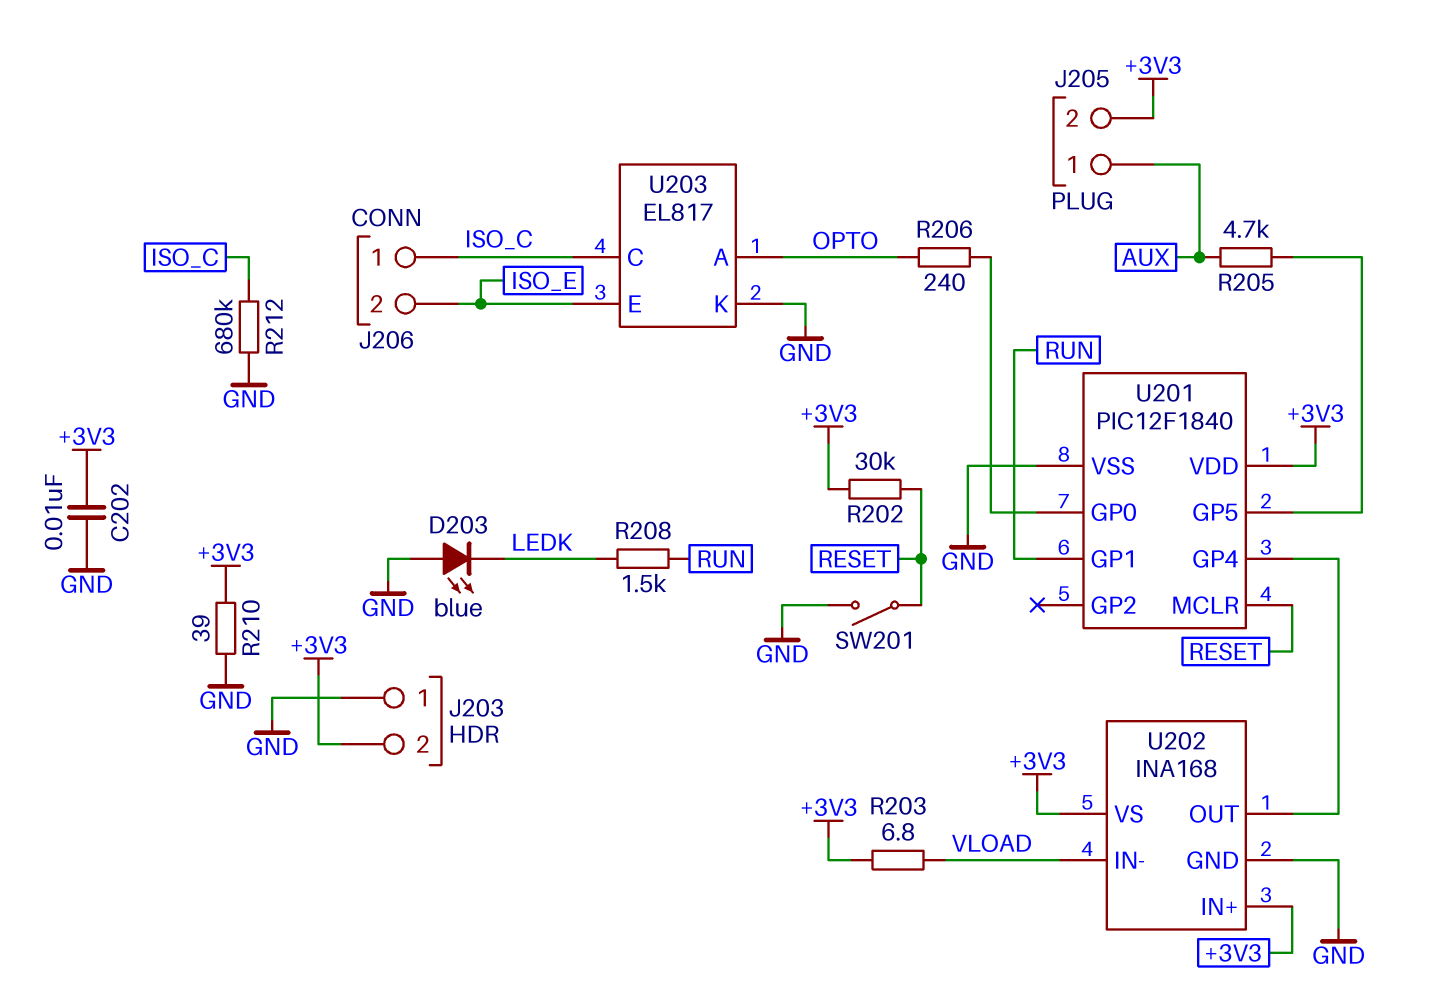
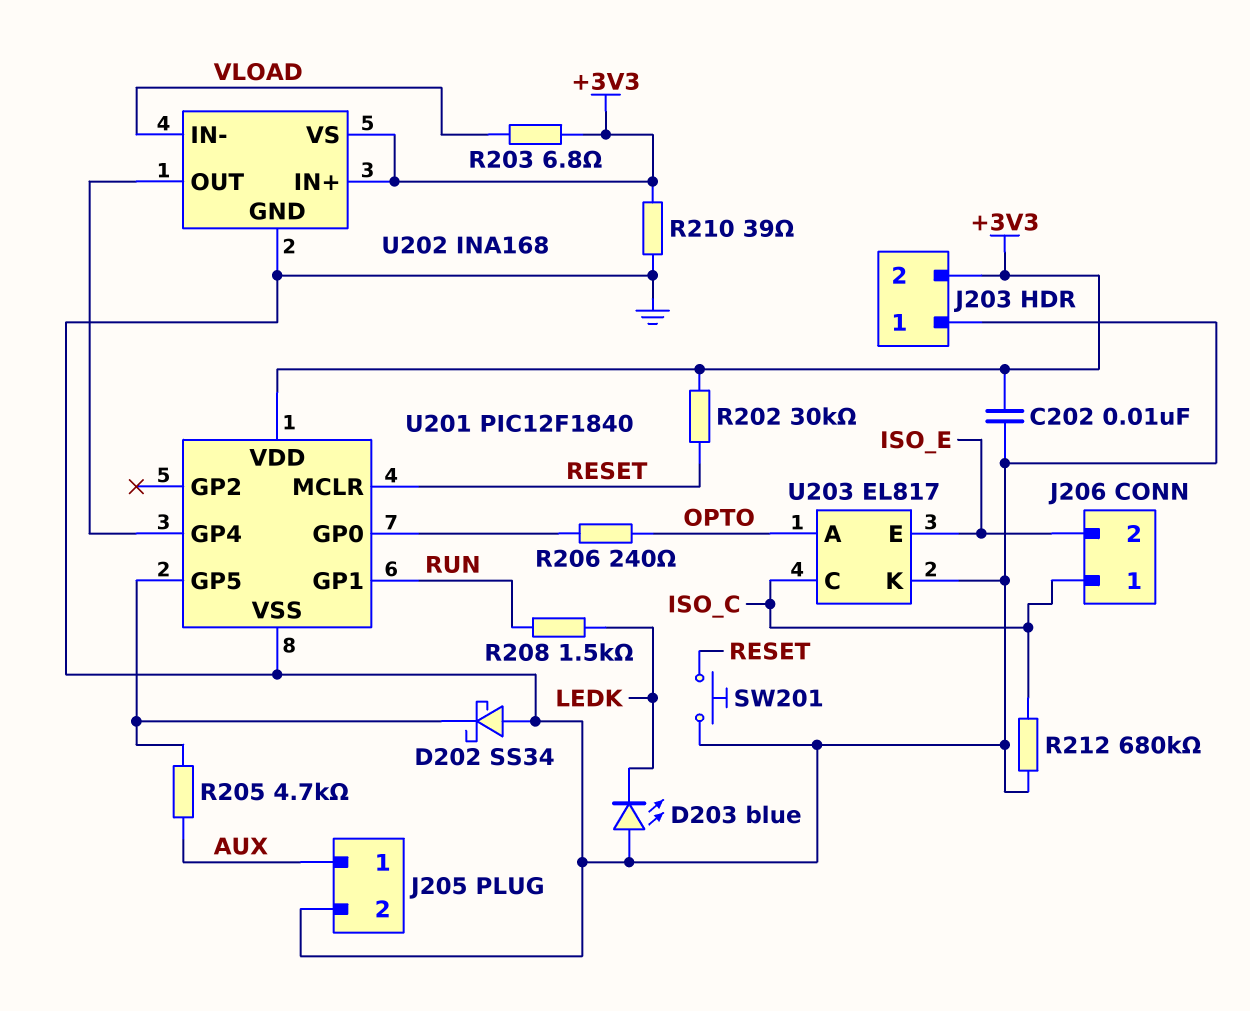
D202: none -> schottky SS34 (A GND, K U201/GP5)
J205 pin 2: +3V3 -> GND
SW201: switch (GND, RESET) -> button (GND, RESET)

